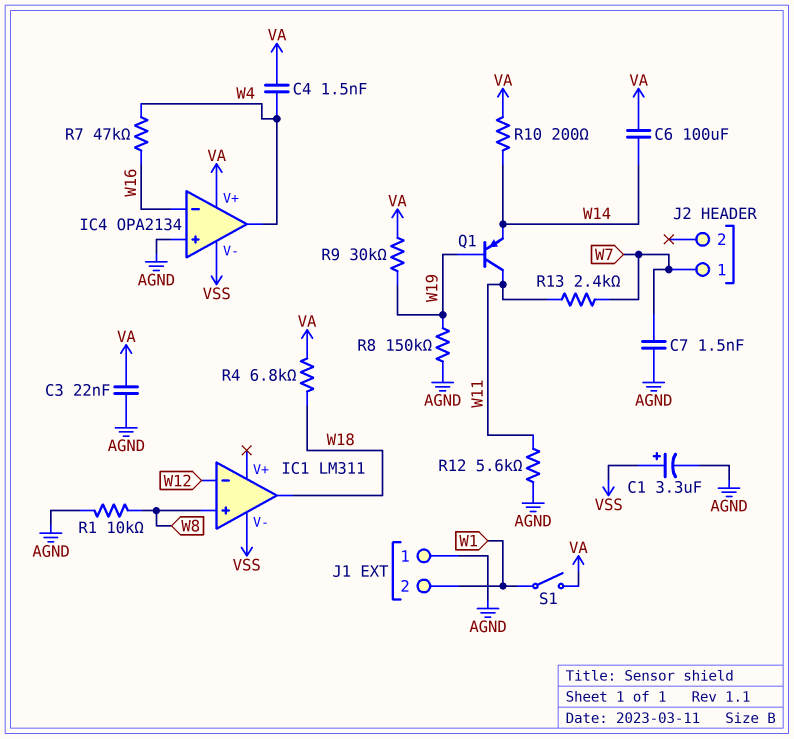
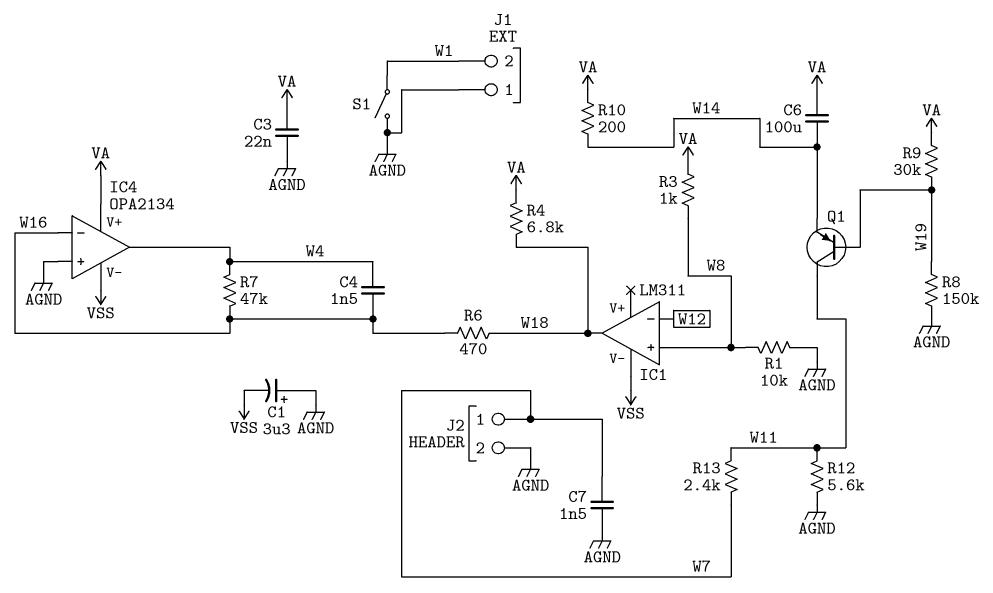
C1: 3.3uF (plus VSS, minus AGND) -> 3.3uF (plus AGND, minus VSS)
C4: 1.5nF (VA, W4) -> 1.5nF (W4, W16)
J2 pin 2: none -> AGND
R3: none -> 1k (VA, W8)
R6: none -> 470 (W16, W18)
S1: switch (VA, W1) -> switch (AGND, W1)

